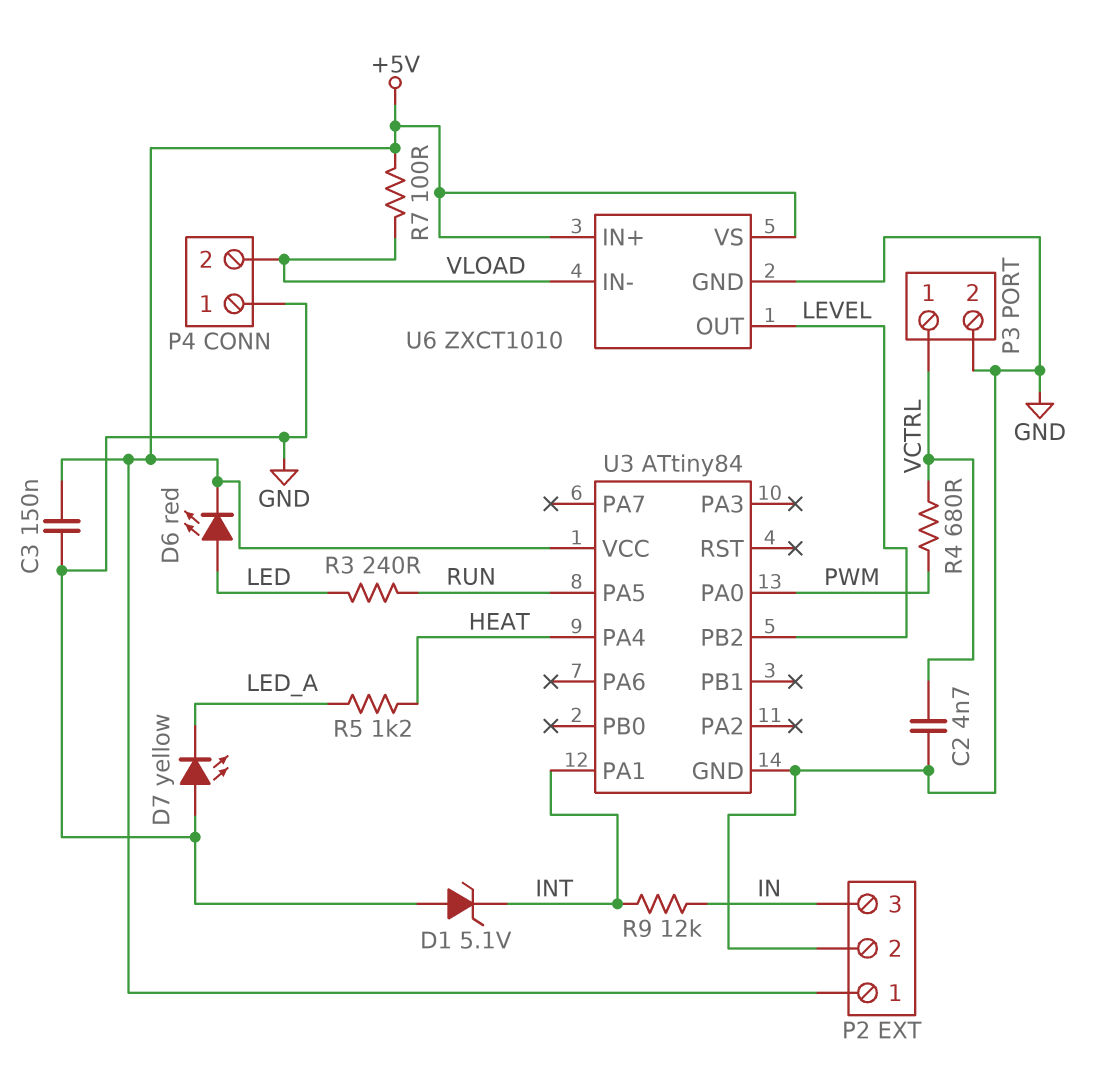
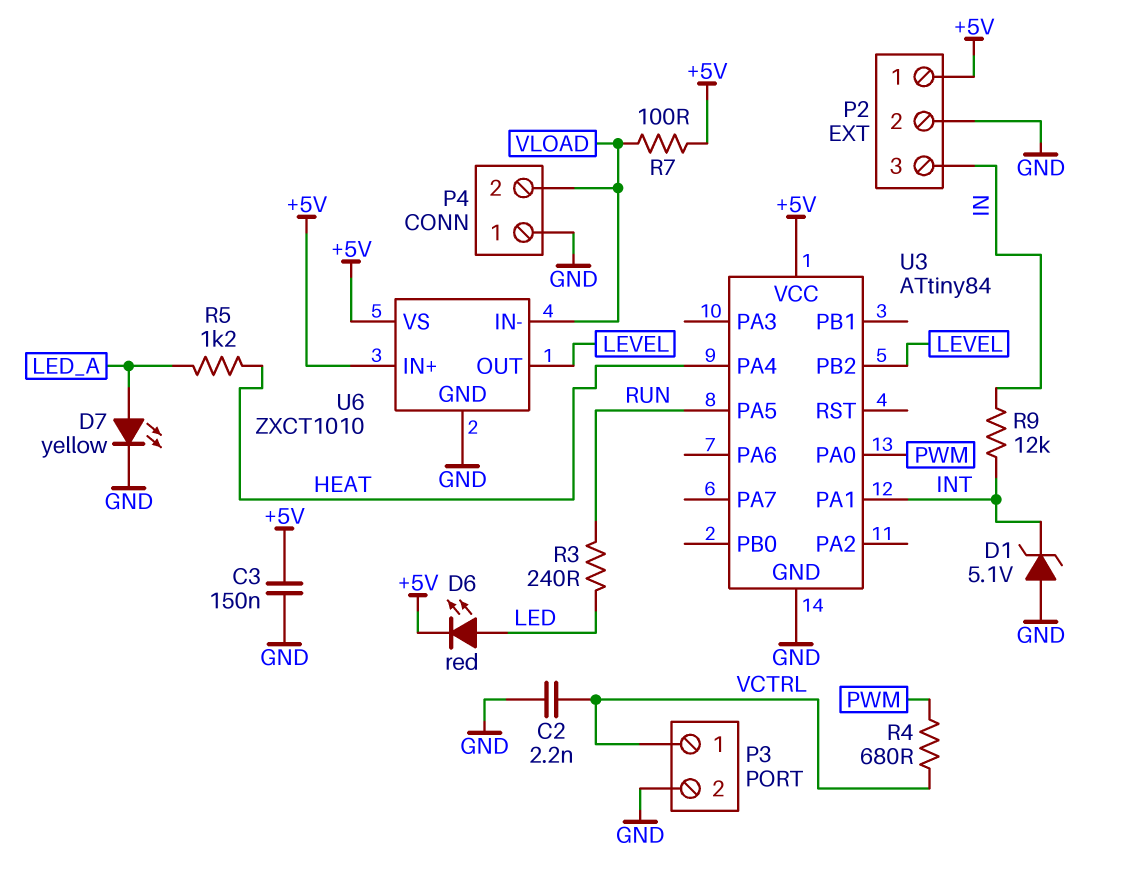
C2: 4.7nF (GND, VCTRL) -> 2.2nF (GND, VCTRL)
D7: LED yellow (A GND, K LED_A) -> LED yellow (A LED_A, K GND)

